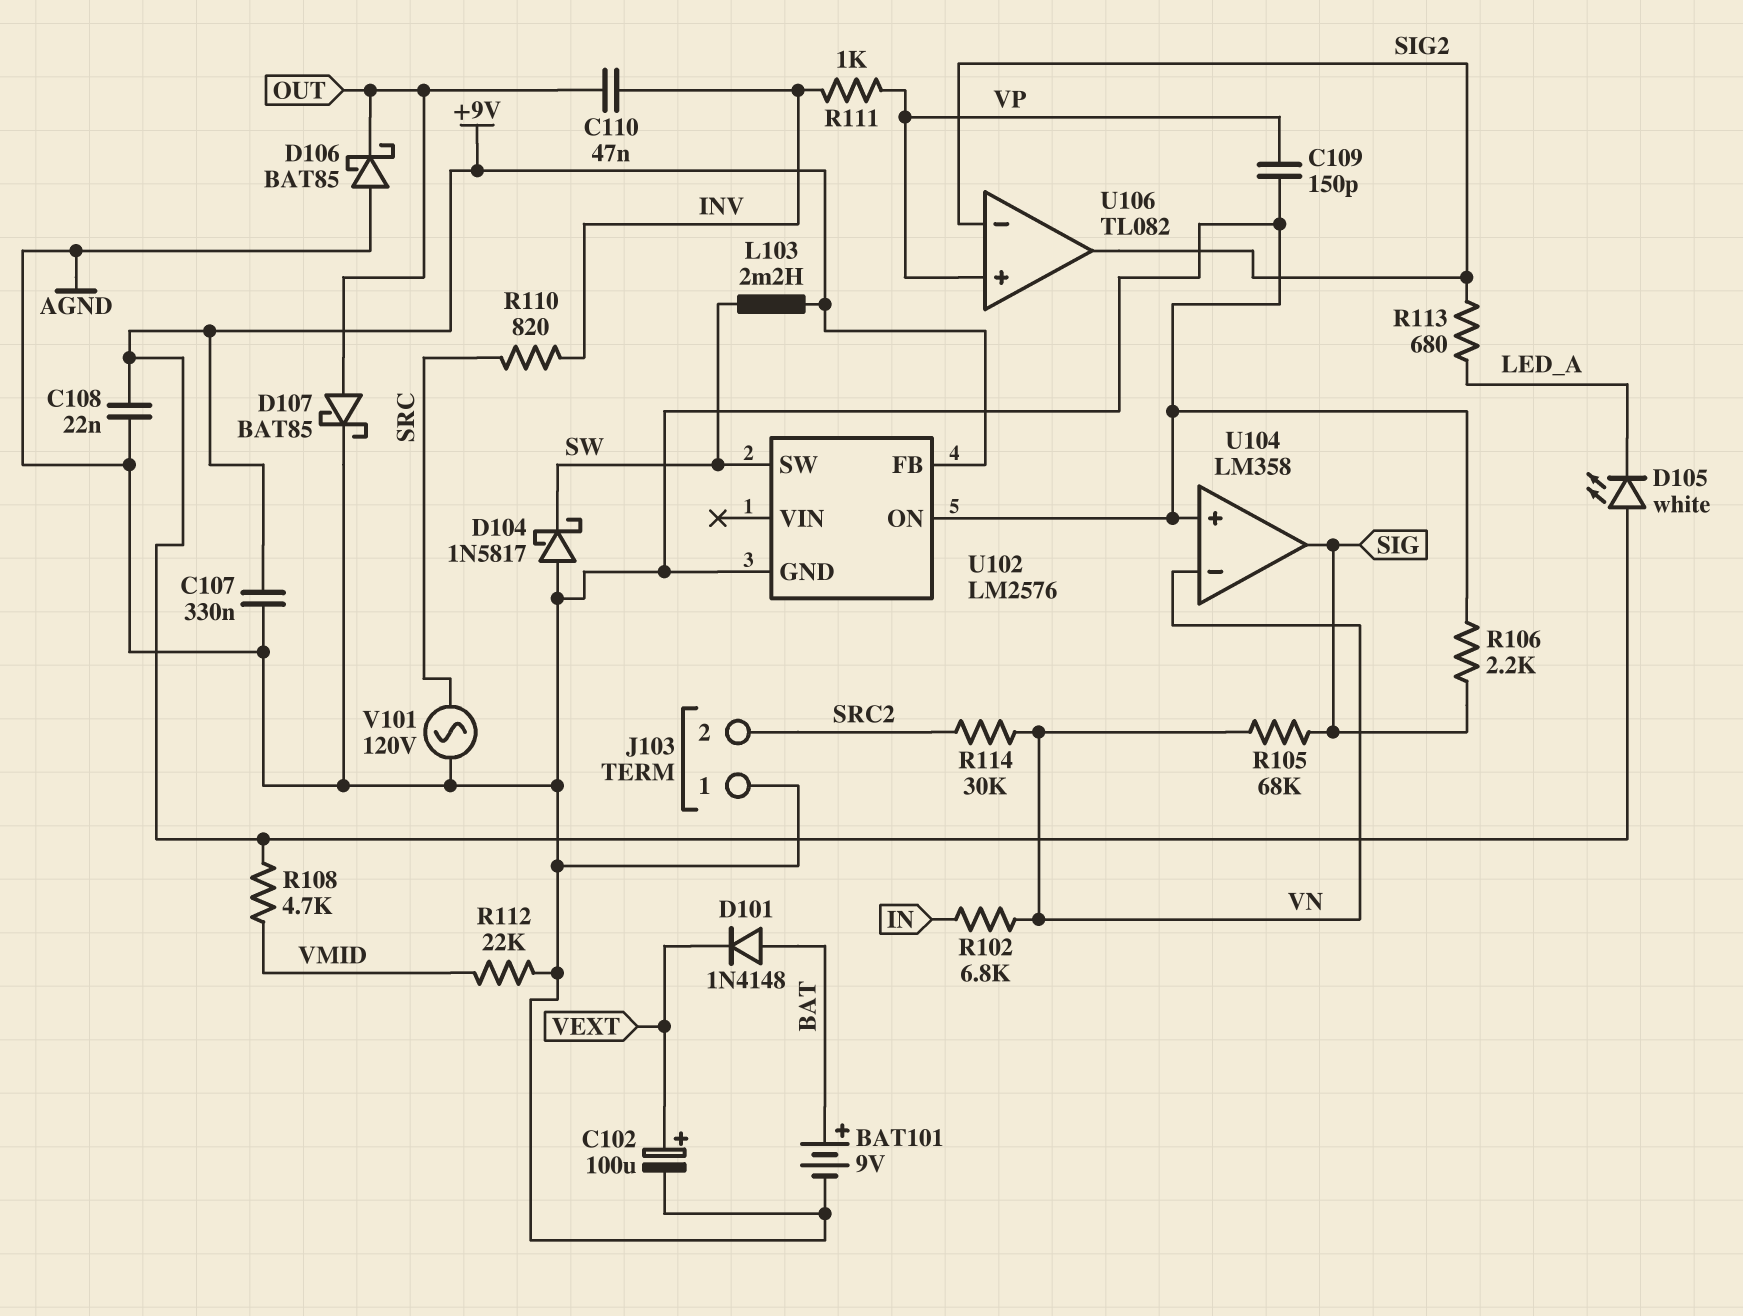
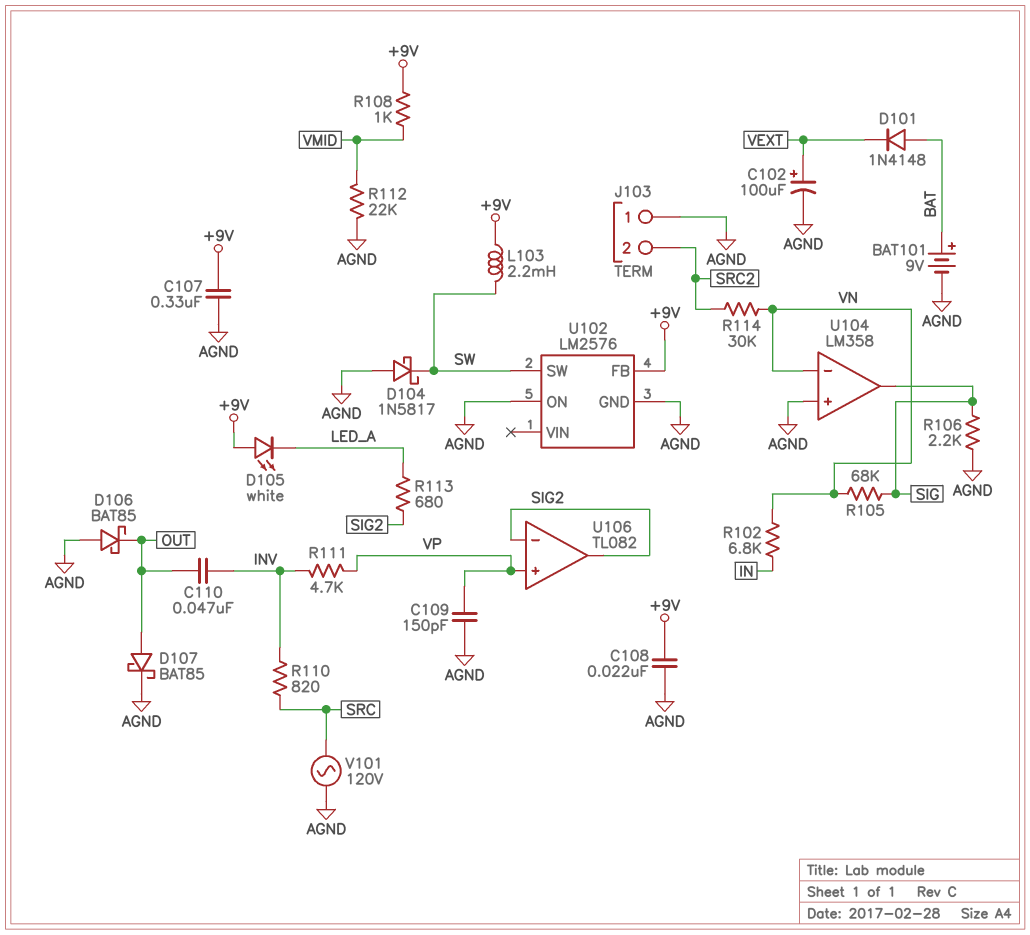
R108: 4.7k (+9V, VMID) -> 1k (+9V, VMID)
R111: 1k (INV, VP) -> 4.7k (INV, VP)

